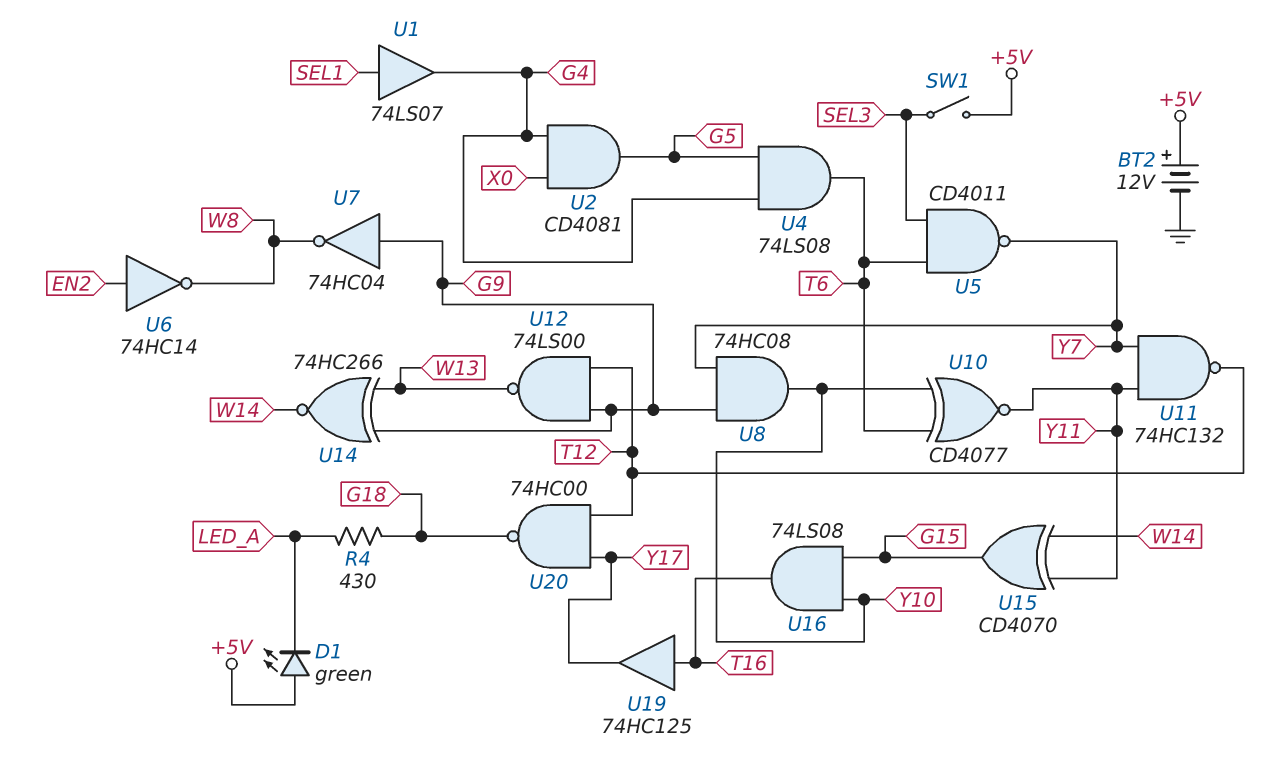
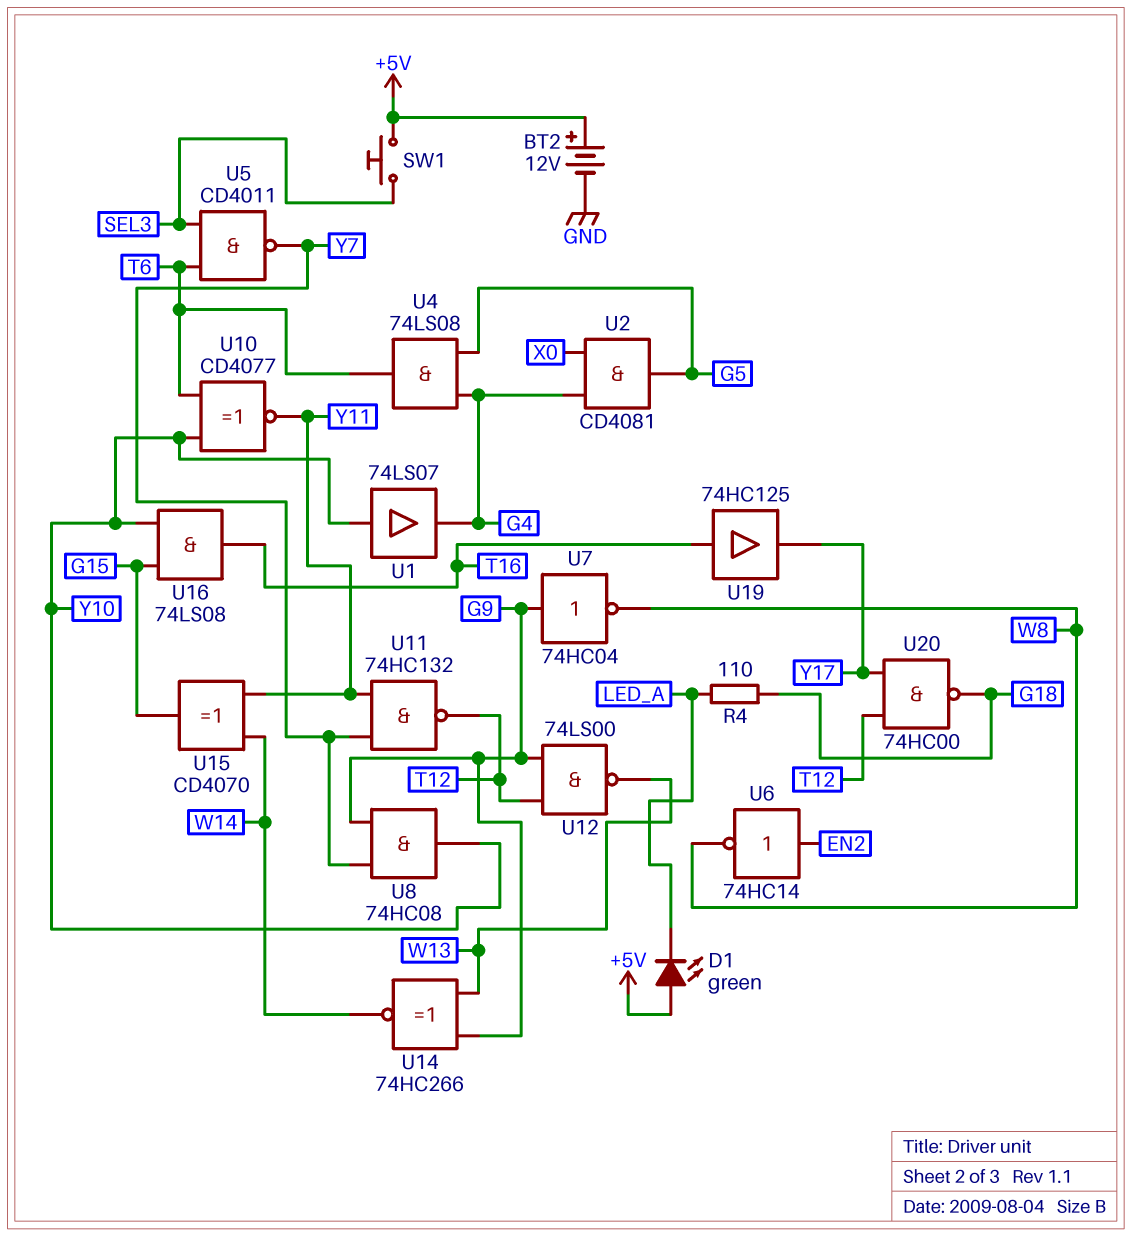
R4: 430 (G18, LED_A) -> 110 (G18, LED_A)
SW1: switch (+5V, SEL3) -> button (+5V, SEL3)
U1: buffer 74LS07 (in SEL1, out G4) -> buffer 74LS07 (in Y10, out G4)

